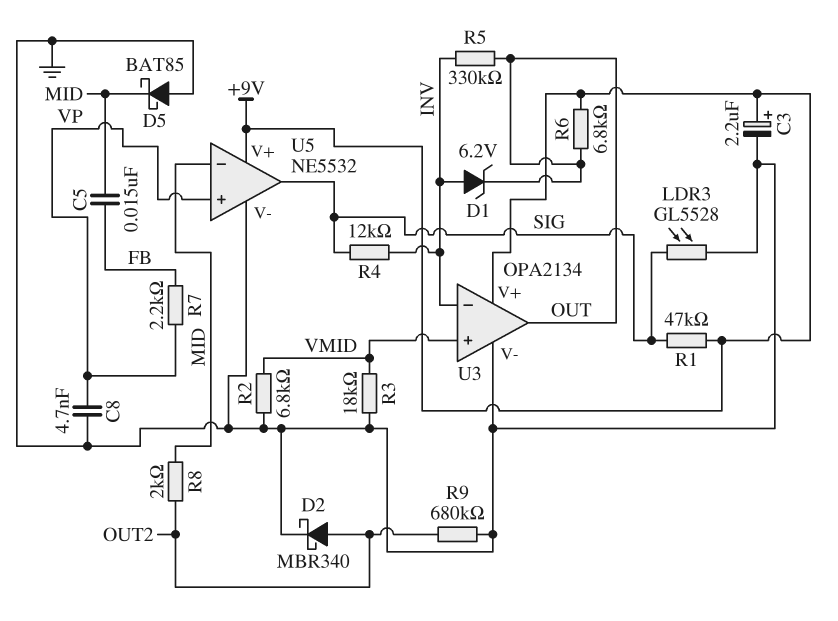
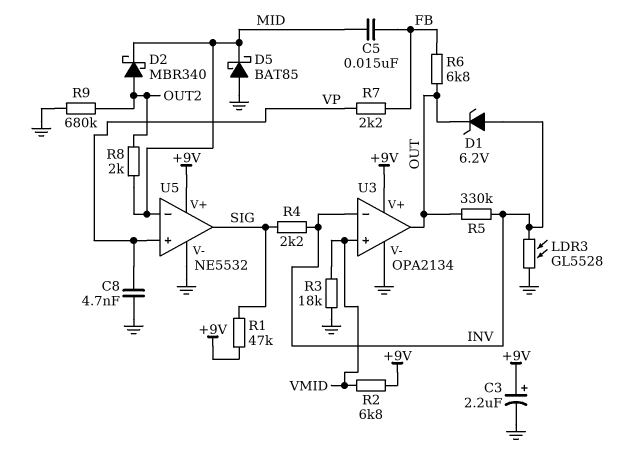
D2: schottky MBR340 (A OUT2, K GND) -> schottky MBR340 (A OUT2, K MID)
LDR3: GL5528 (GND, SIG) -> GL5528 (GND, INV)
R2: 6.8k (GND, VMID) -> 6.8k (+9V, VMID)
R4: 12k (INV, SIG) -> 2.2k (INV, SIG)
R6: 6.8k (+9V, OUT) -> 6.8k (FB, OUT)

